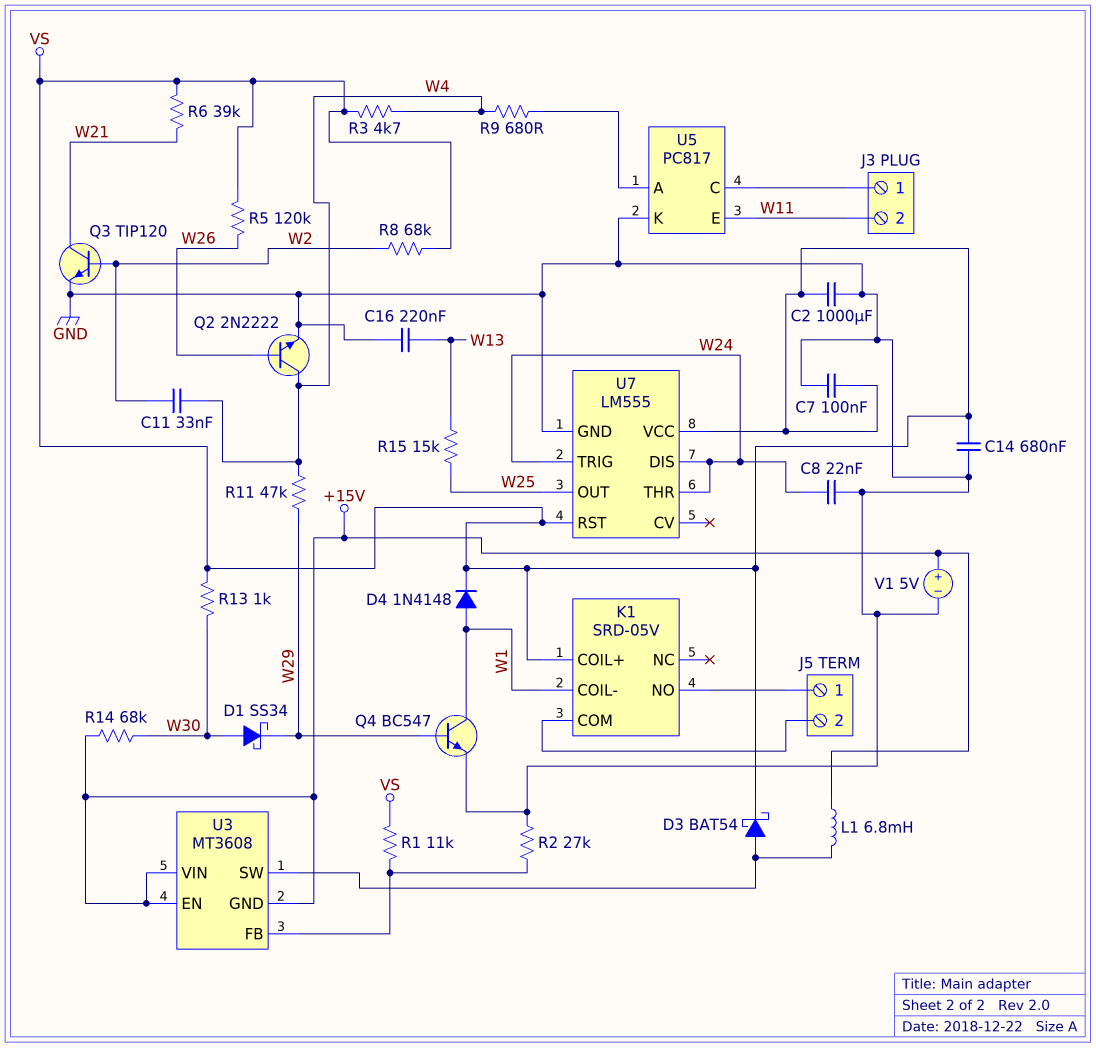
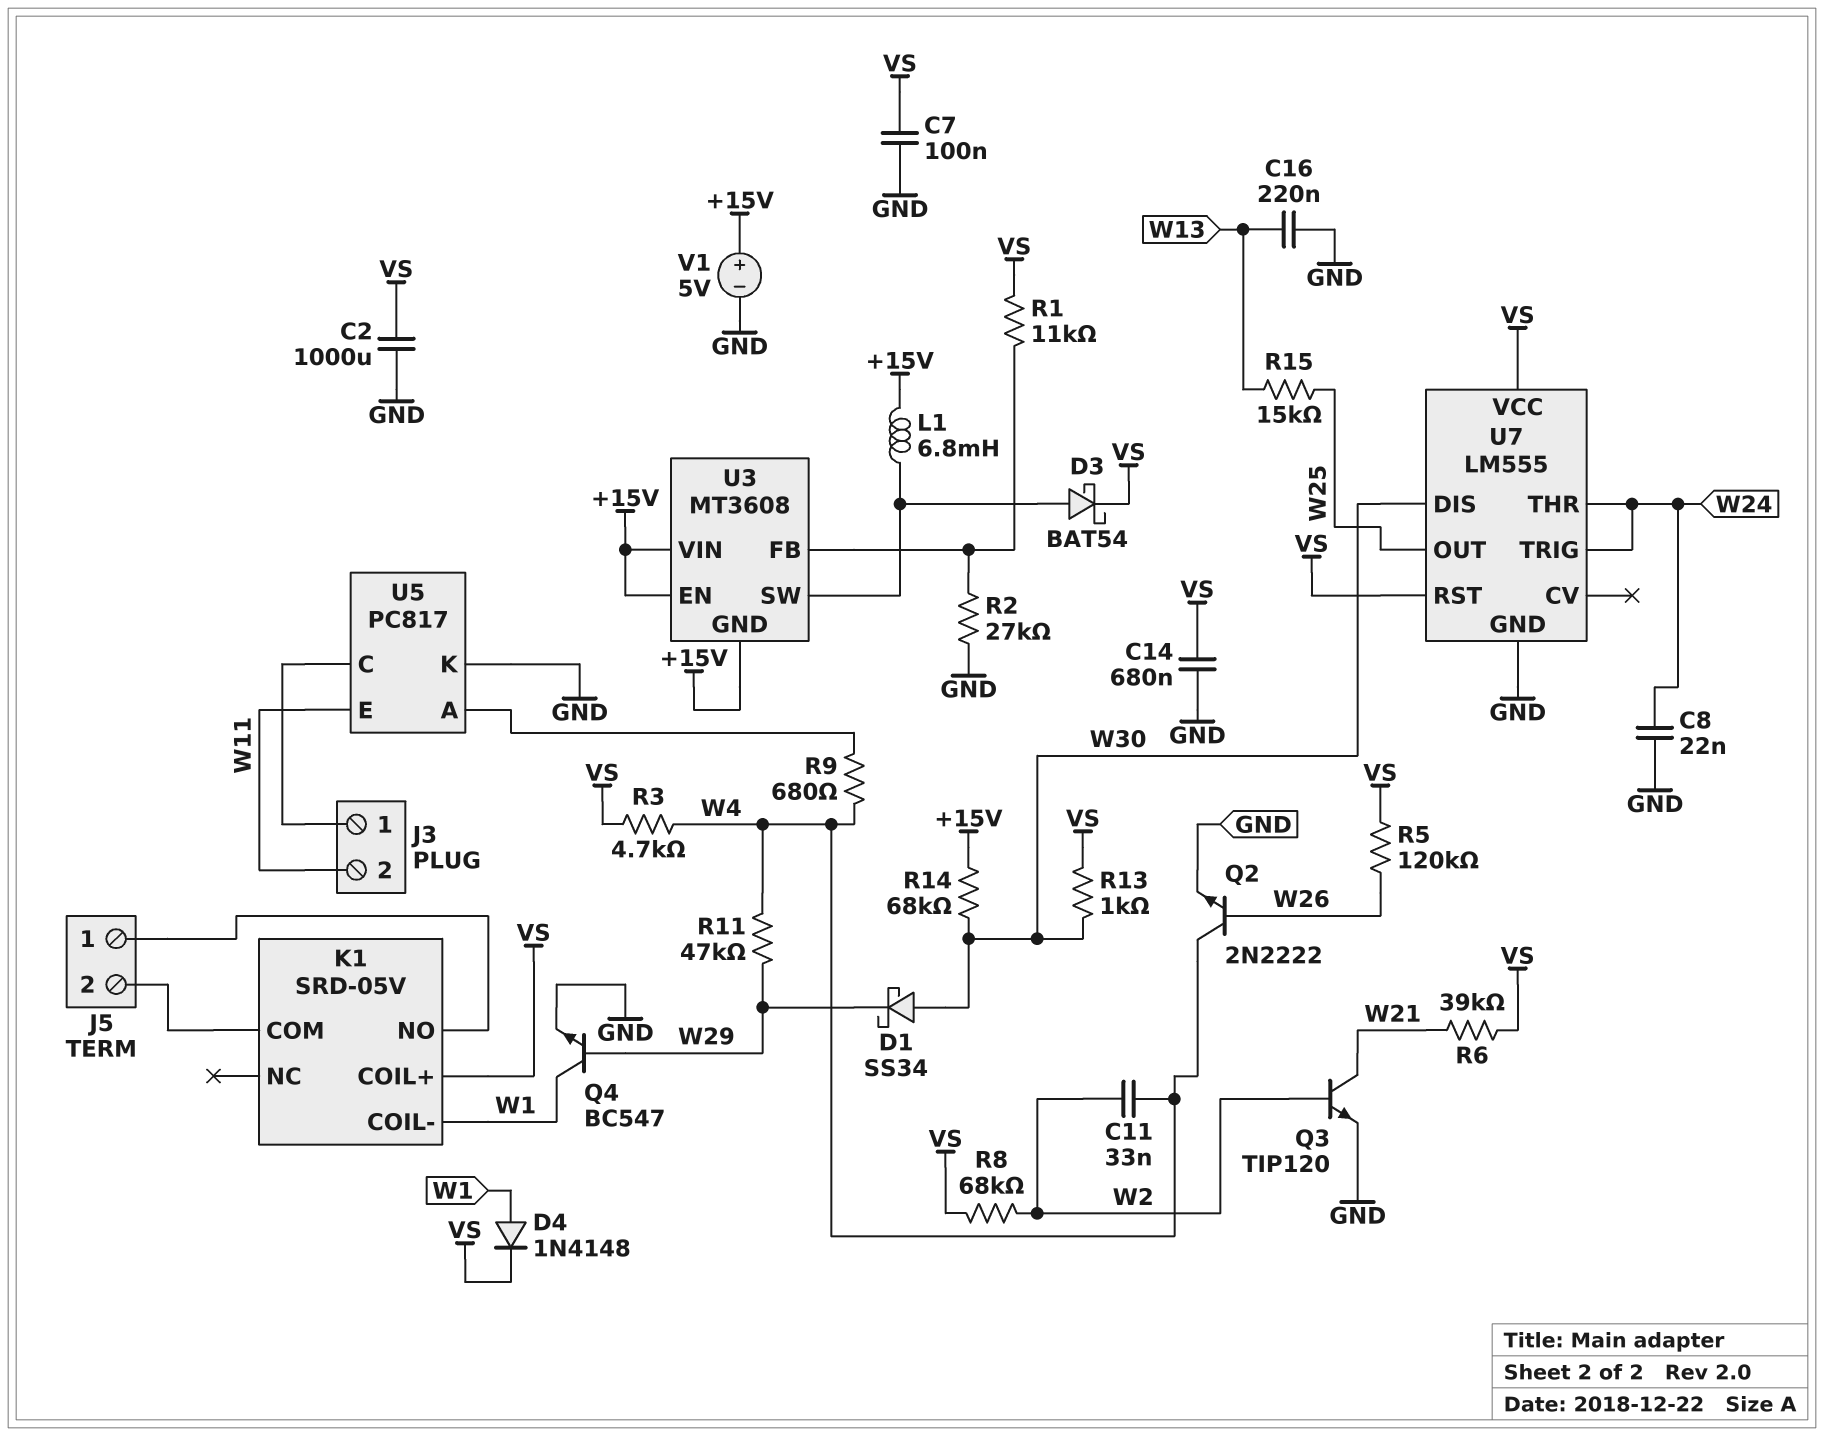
U7 pin DIS: W24 -> W30

